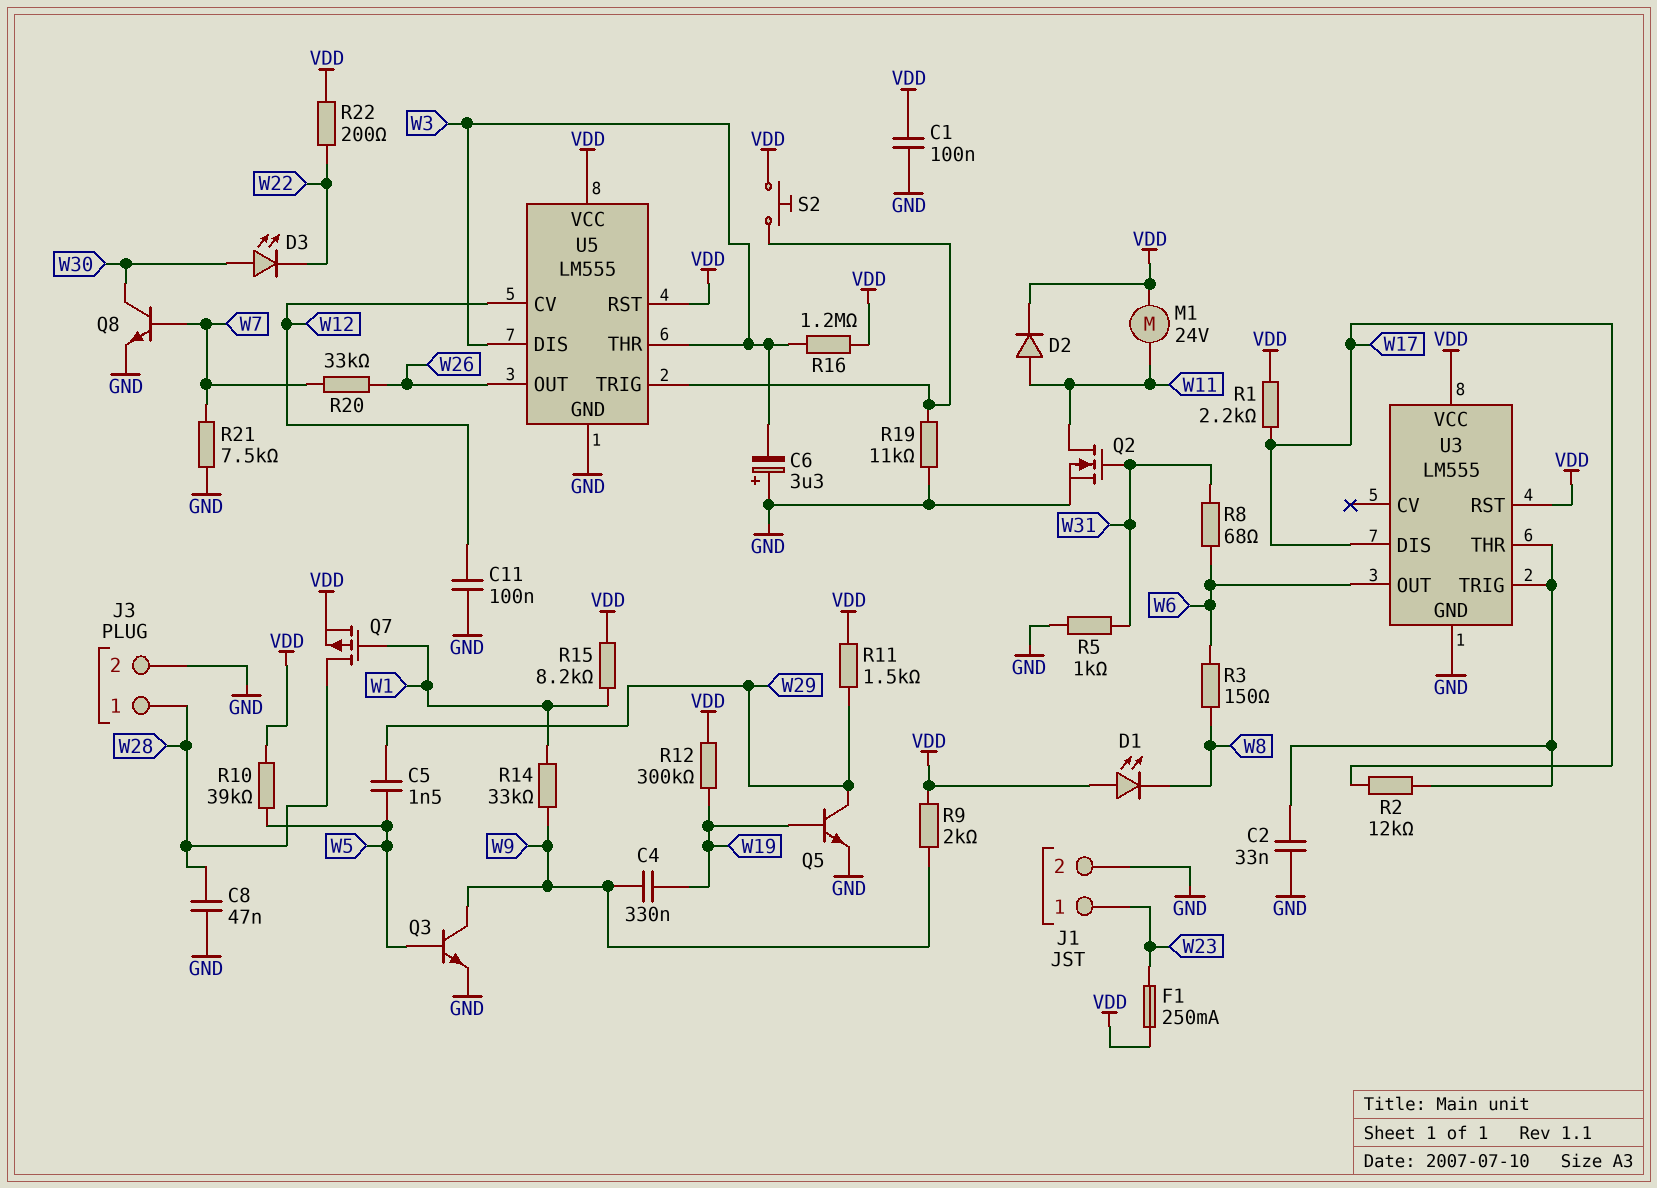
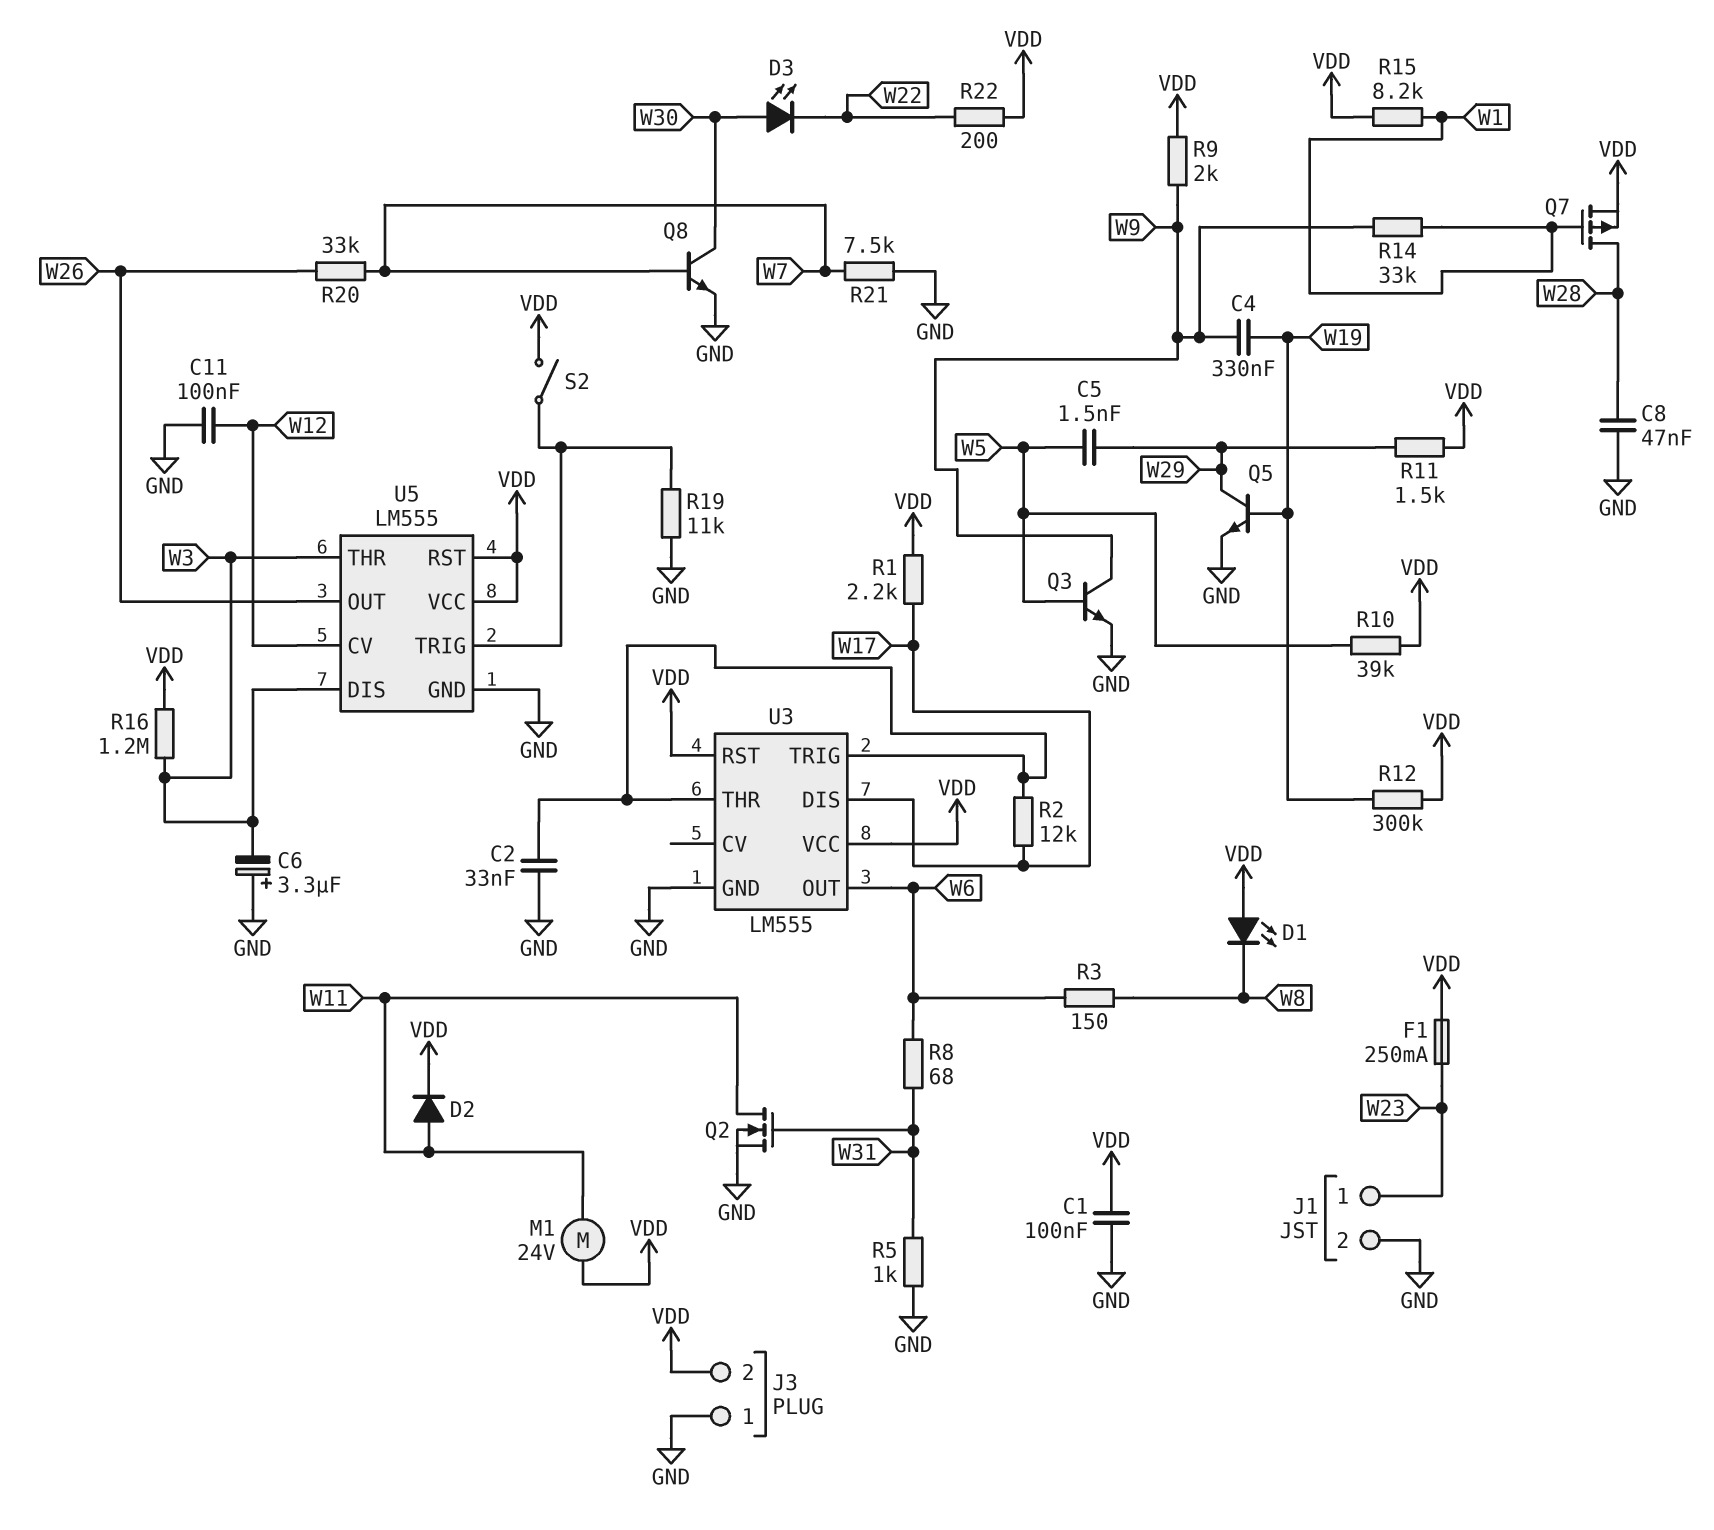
J3 pin 1: W28 -> GND
J3 pin 2: GND -> VDD
S2: button (U5/TRIG, VDD) -> switch (U5/TRIG, VDD)

